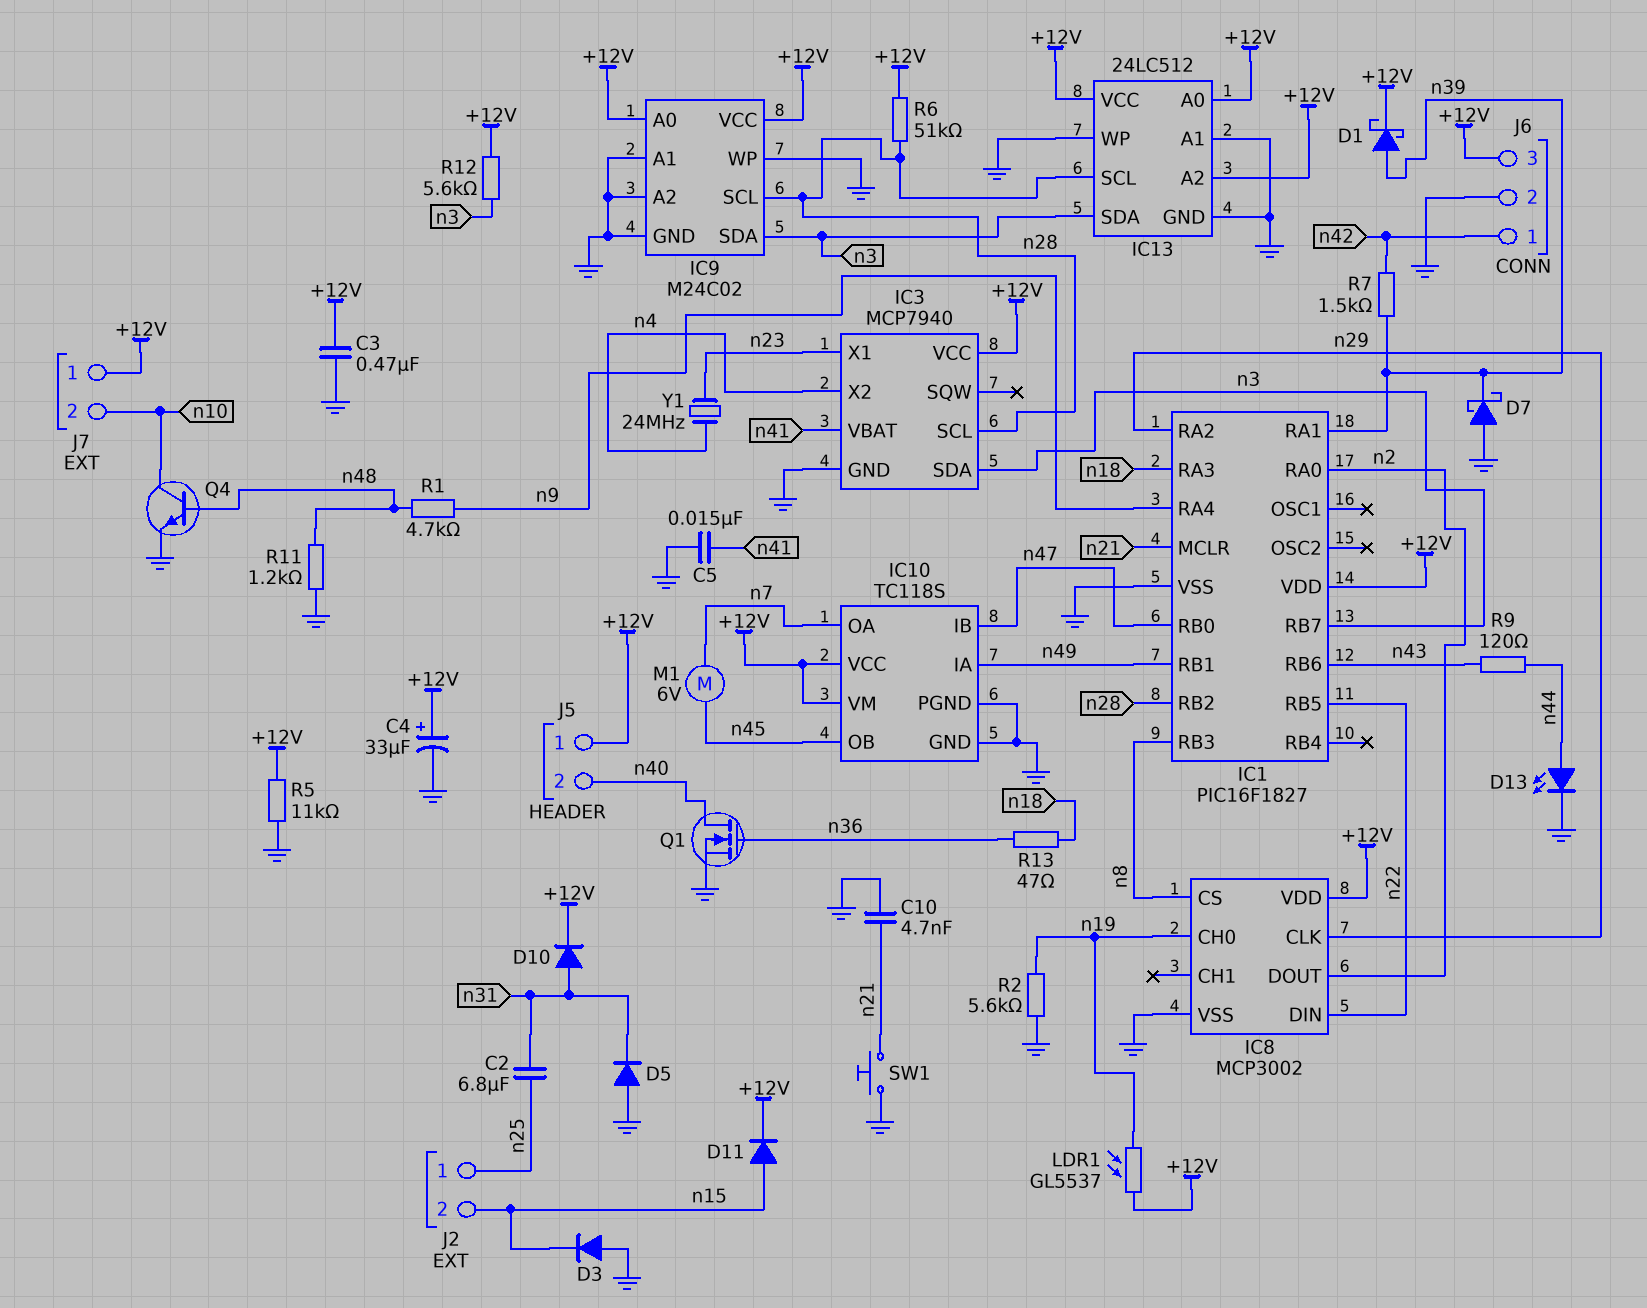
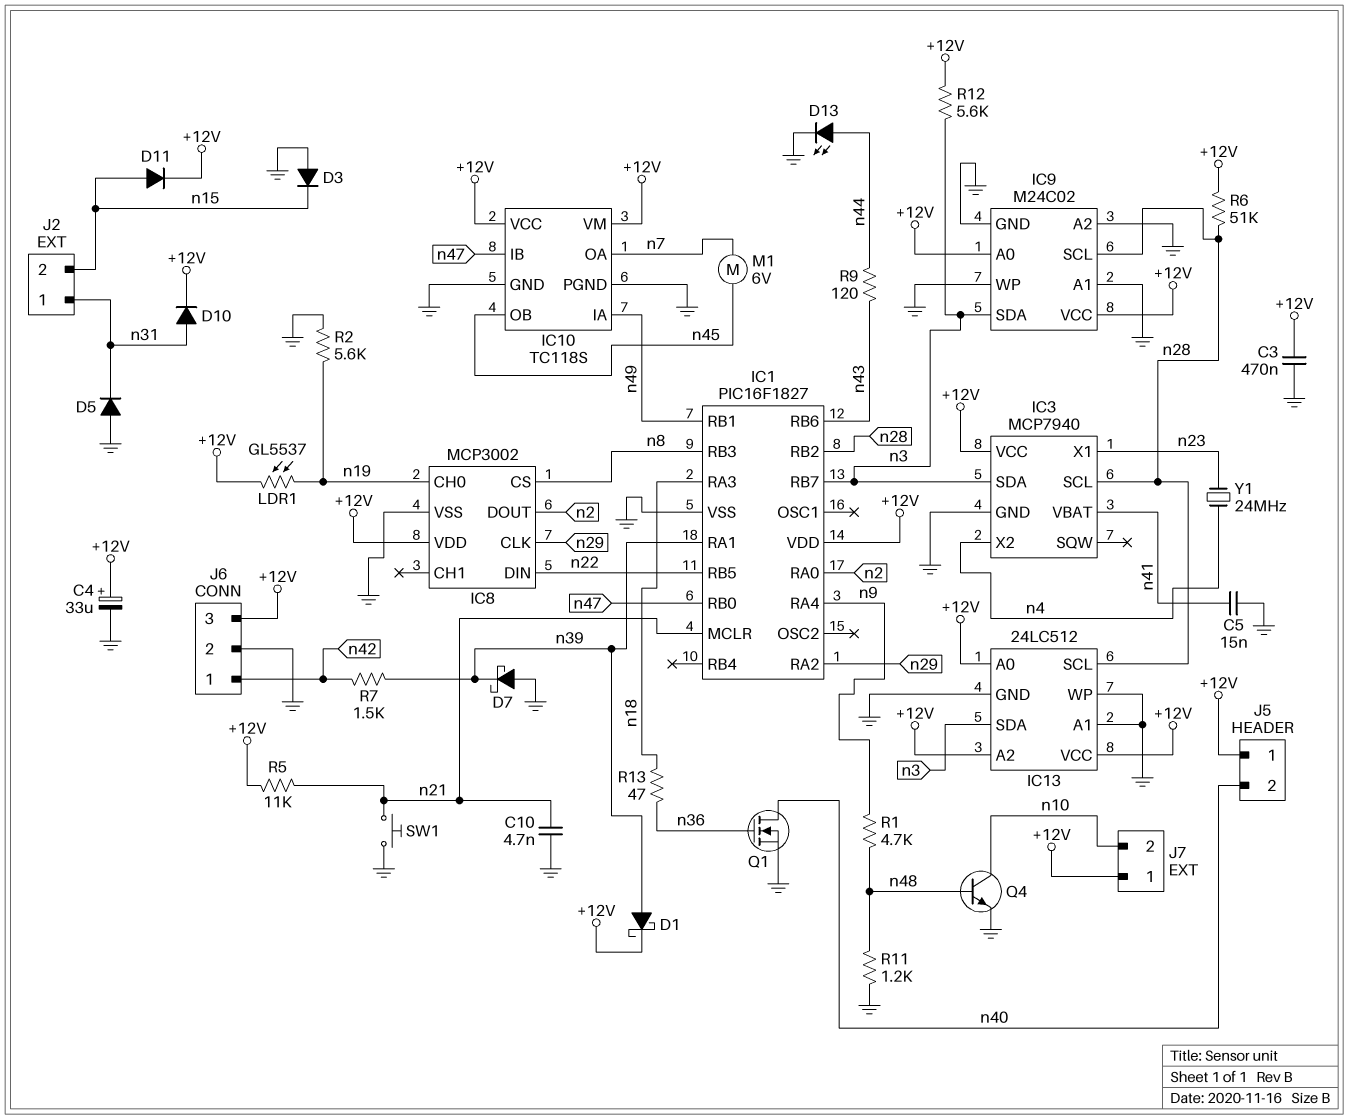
C2: 6.8uF (n25, n31) -> none
J2 pin 1: n25 -> n31
R5: 11k (+12V, GND) -> 11k (+12V, n21)

